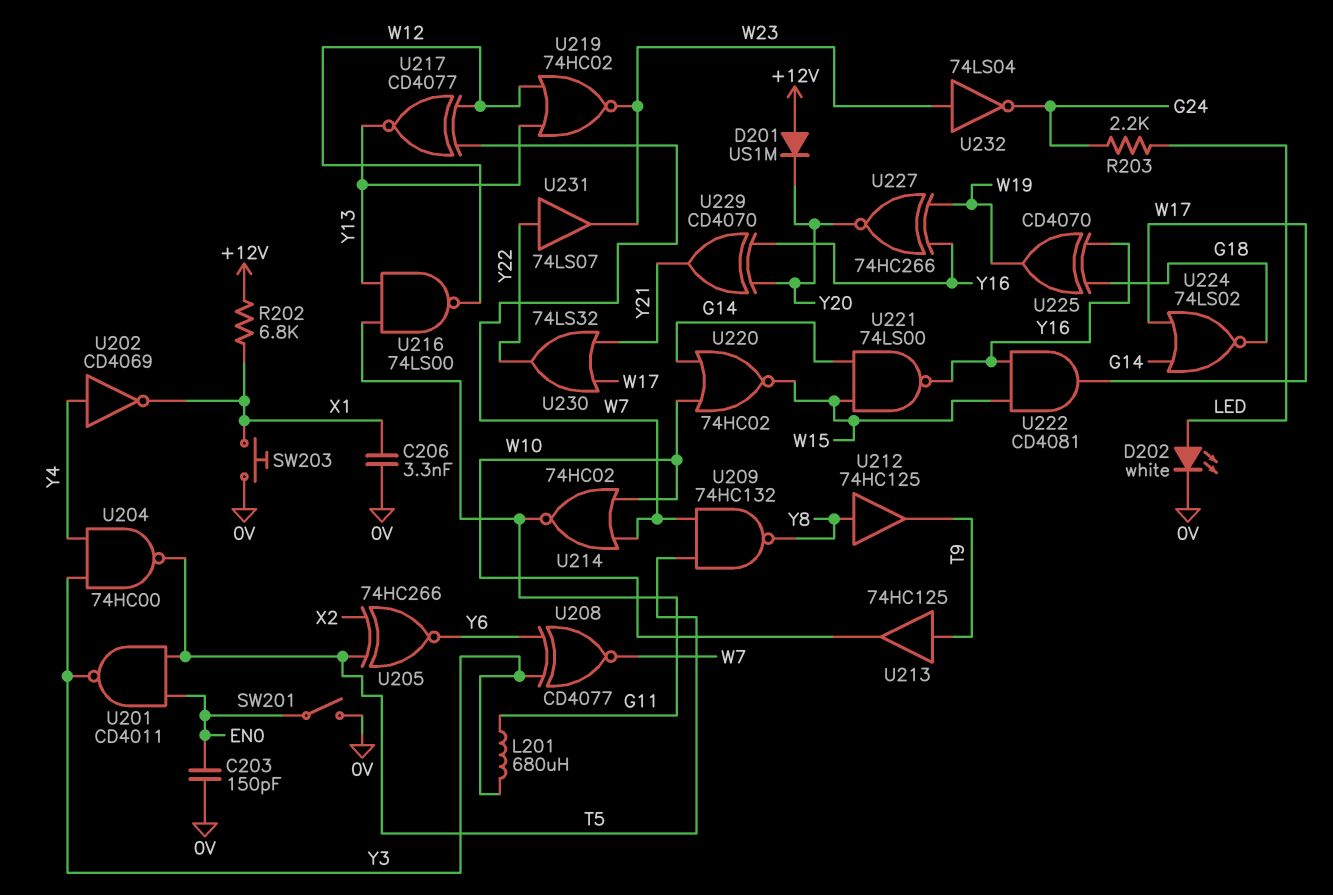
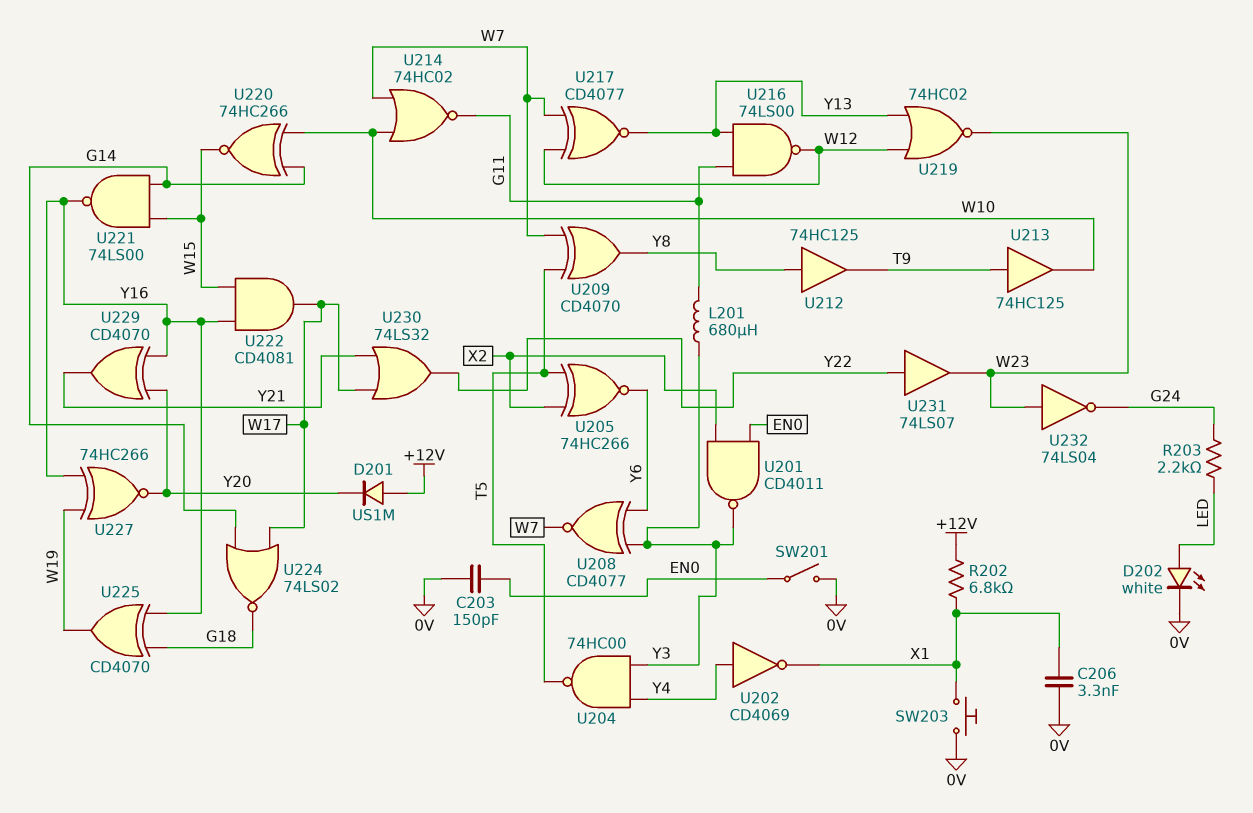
U201: NAND CD4011 (in EN0, in T5, out Y3) -> NAND CD4011 (in EN0, in X2, out Y3)
U209: NAND 74HC132 (in T5, in W7, out Y8) -> XOR CD4070 (in T5, in W7, out Y8)
U220: NOR 74HC02 (in G14, in W10, out W15) -> XNOR 74HC266 (in G14, in W10, out W15)

